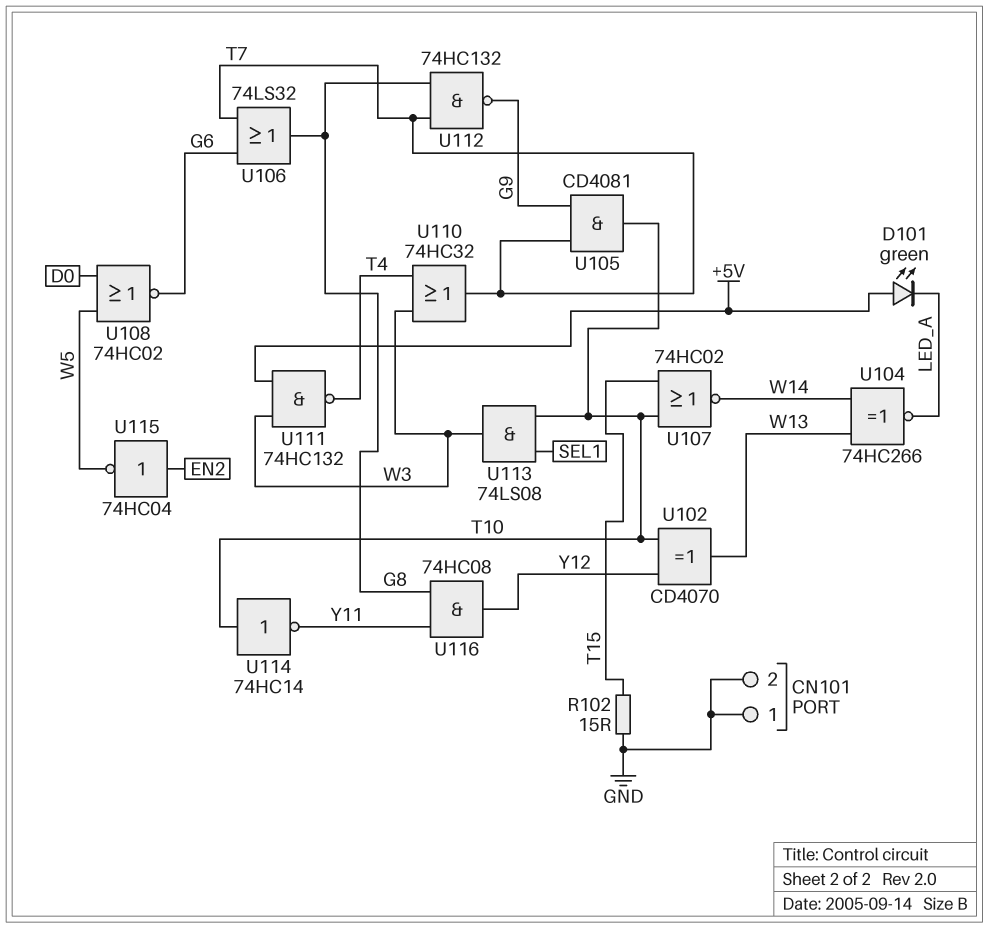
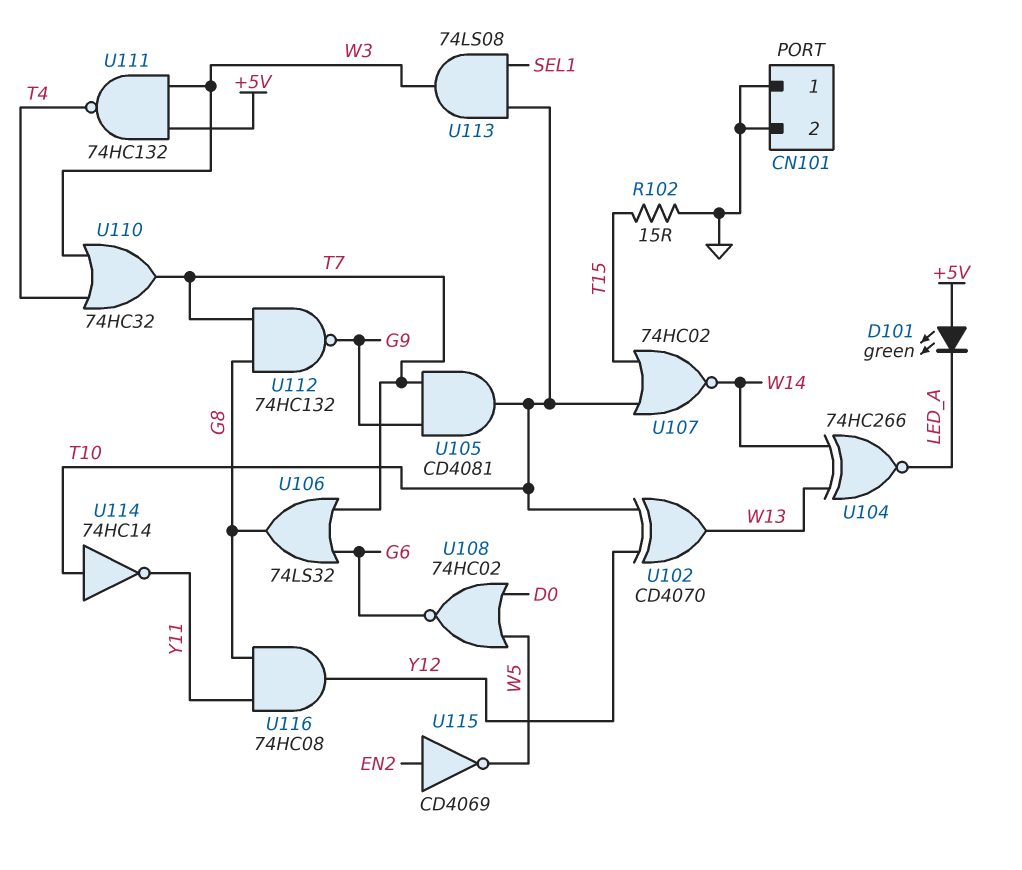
U115: NOT 74HC04 (in EN2, out W5) -> NOT CD4069 (in EN2, out W5)

